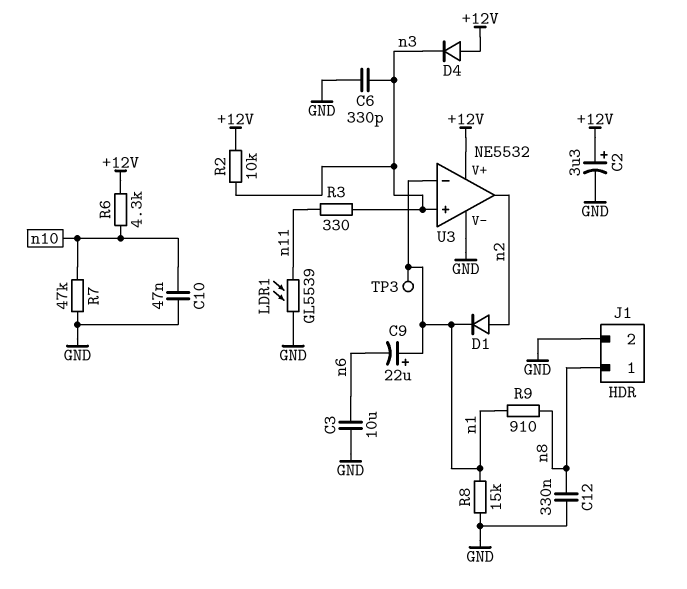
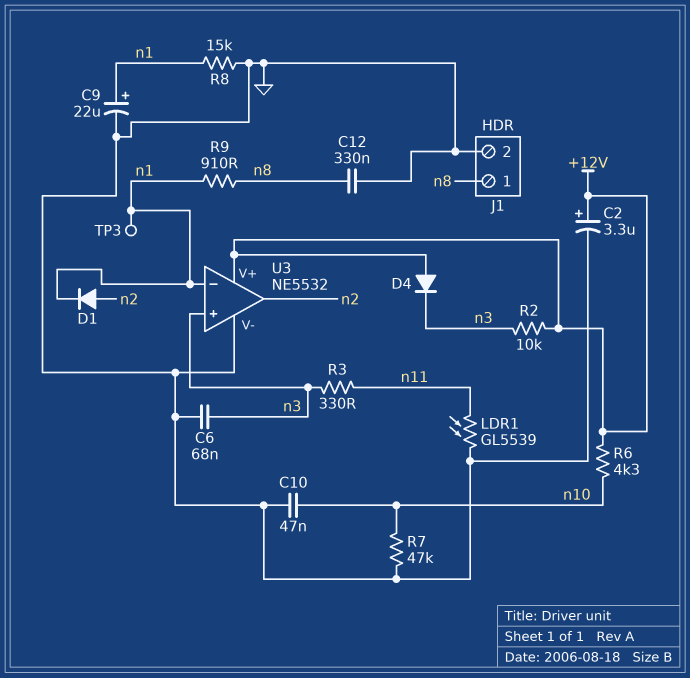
C3: 10uF (GND, n6) -> none
C6: 330pF (GND, n3) -> 68nF (GND, n3)
C9: 22uF (plus n1, minus n6) -> 22uF (plus n1, minus GND)

